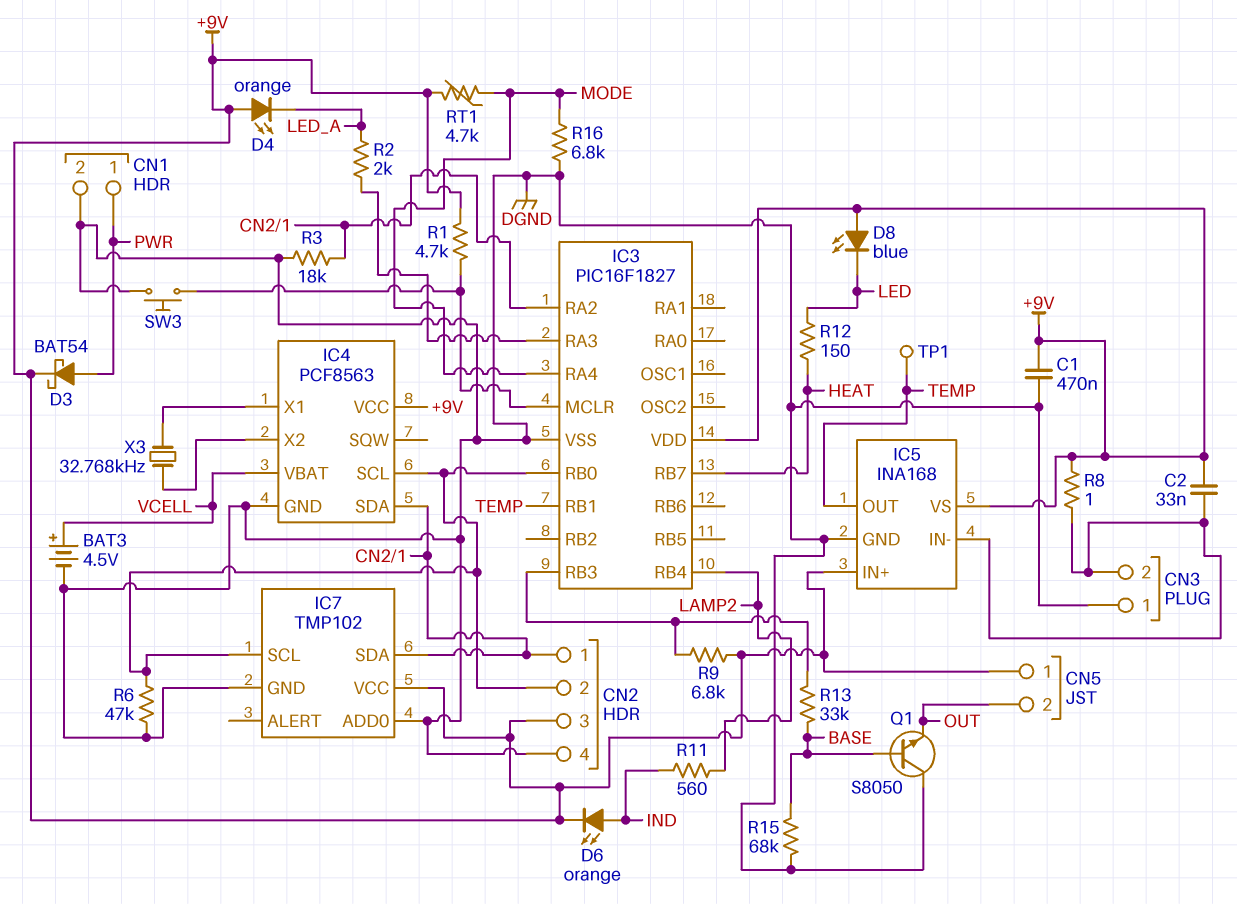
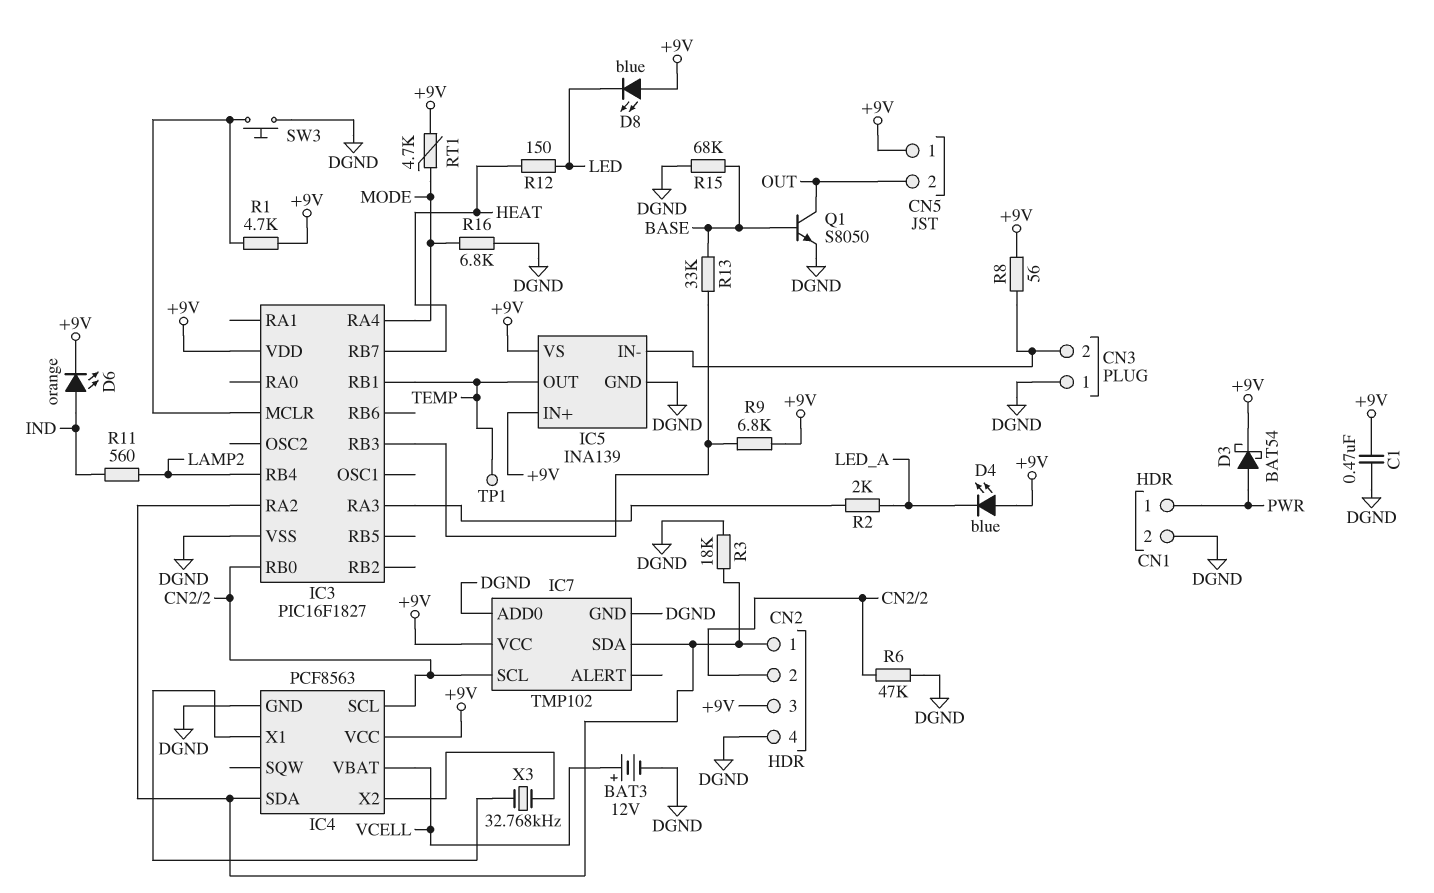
BAT3: 4.5V (plus VCELL, minus DGND) -> 12V (plus VCELL, minus DGND)
C2: 33nF (+9V, CN3/2) -> none
D4: LED orange (A +9V, K LED_A) -> LED blue (A +9V, K LED_A)
IC5: INA168 -> INA139
Q1: NPN S8050 (B BASE, C DGND, E OUT) -> NPN S8050 (B BASE, C OUT, E DGND)
R8: 1 (+9V, CN3/2) -> 56 (+9V, CN3/2)

